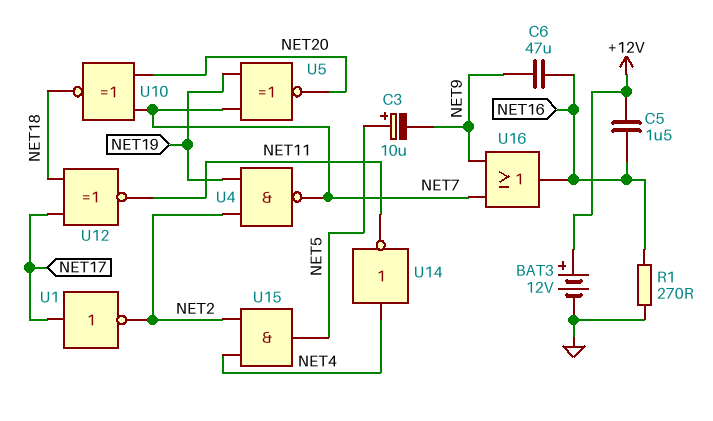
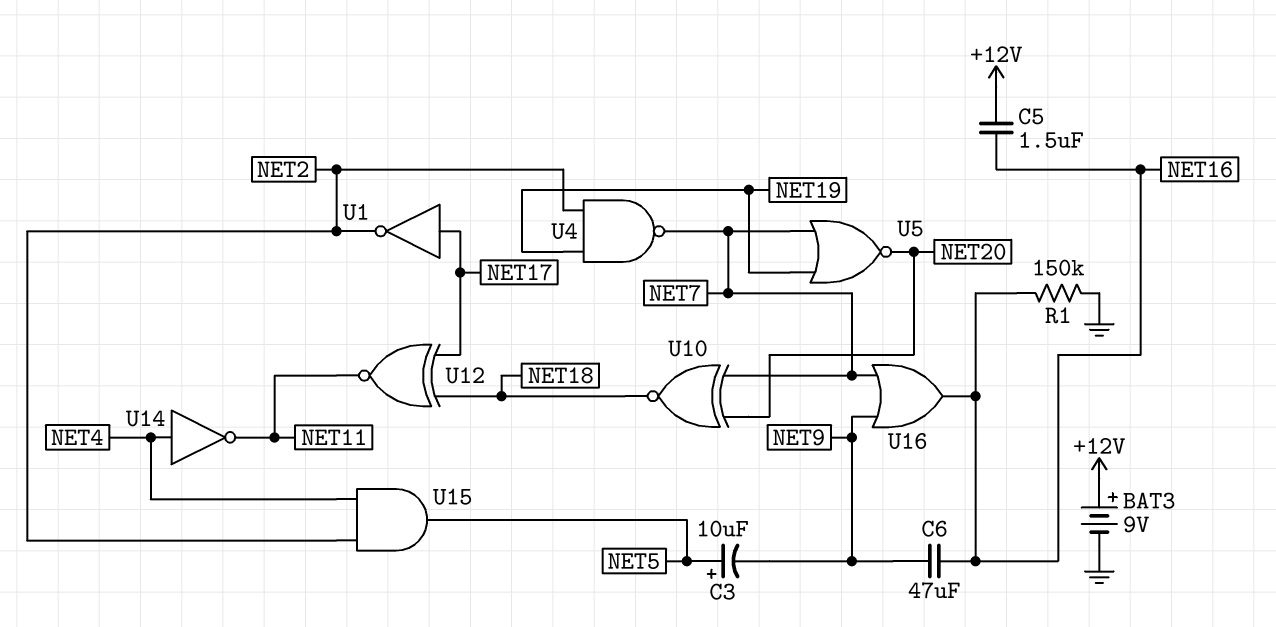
BAT3: 12V (plus +12V, minus GND) -> 9V (plus +12V, minus GND)
R1: 270 (GND, NET16) -> 150k (GND, NET16)
U5: XNOR (in NET7, in NET19, out NET20) -> NOR (in NET7, in NET19, out NET20)

